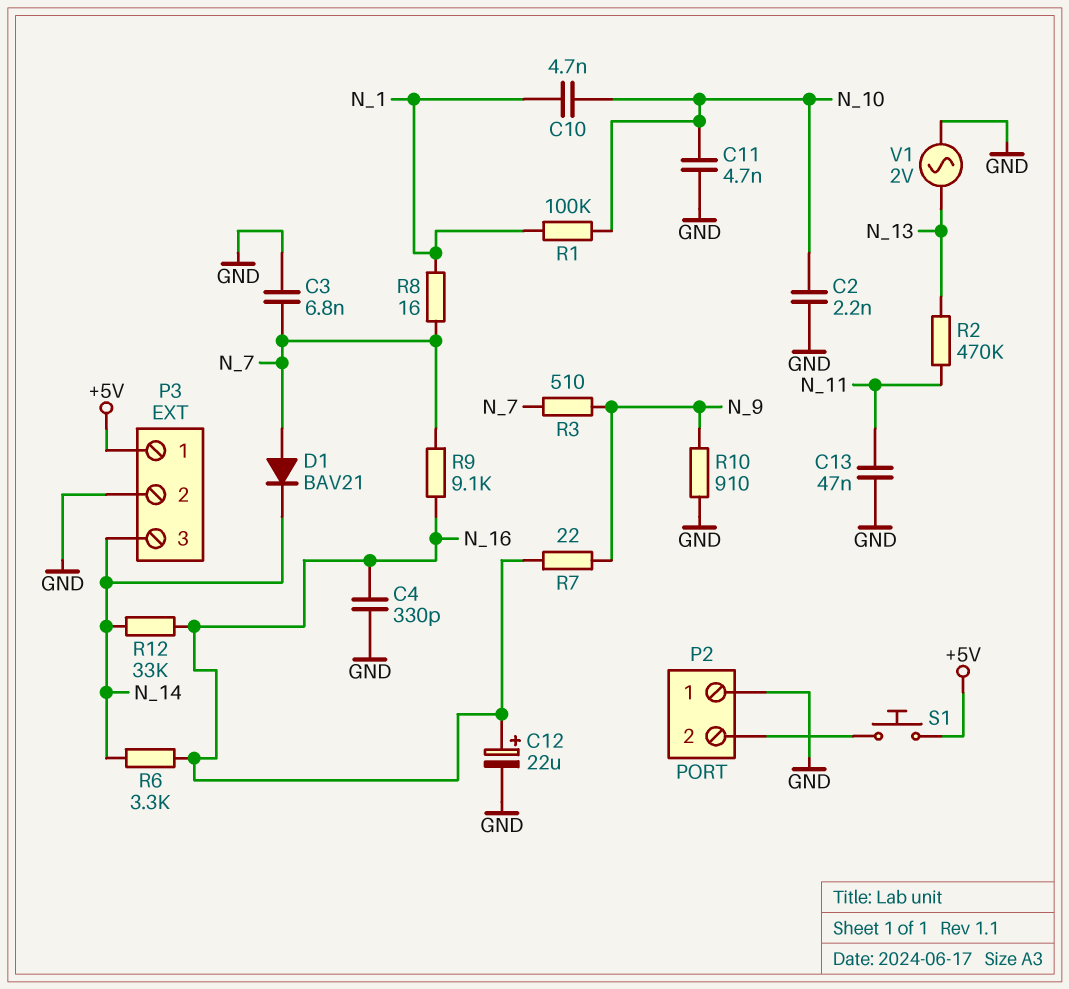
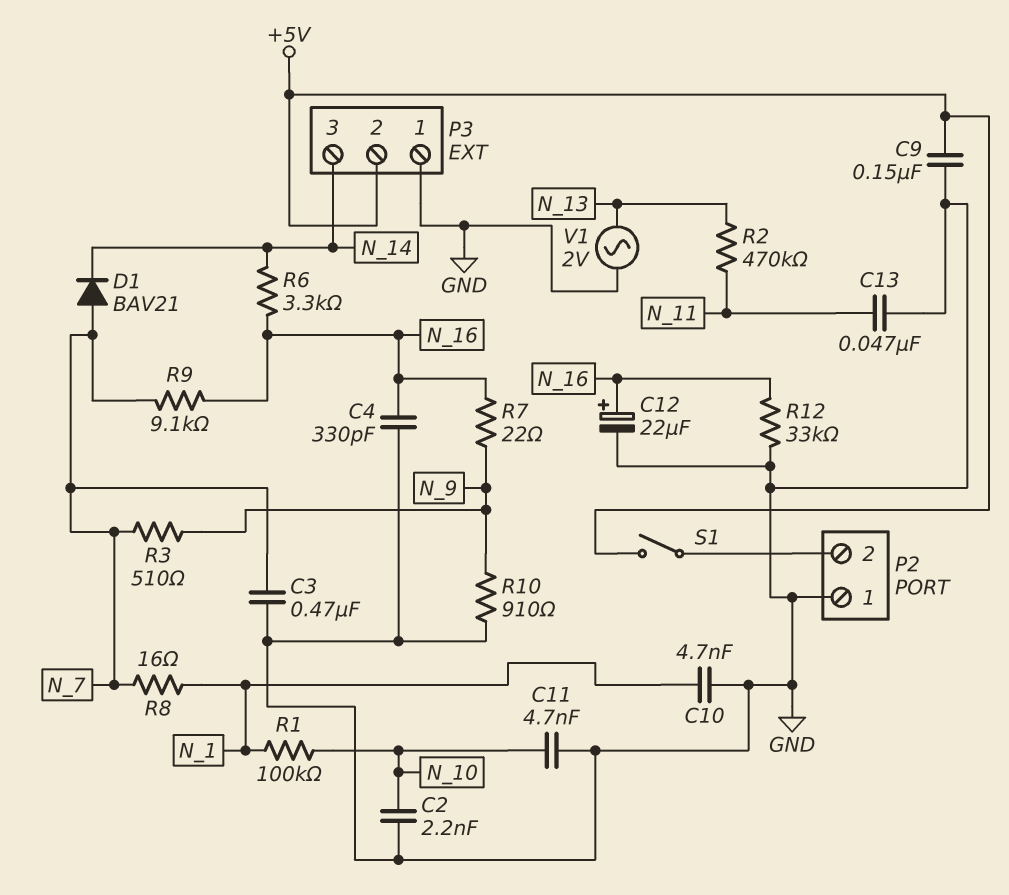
C3: 6.8nF (GND, N_7) -> 470nF (GND, N_7)
C9: none -> 150nF (+5V, GND)
C10: 4.7nF (N_1, N_10) -> 4.7nF (GND, N_1)
P3 pin 1: +5V -> GND
P3 pin 2: GND -> +5V
R12: 33k (N_14, N_16) -> 33k (GND, N_16)
S1: button (+5V, P2/2) -> switch (+5V, P2/2)

